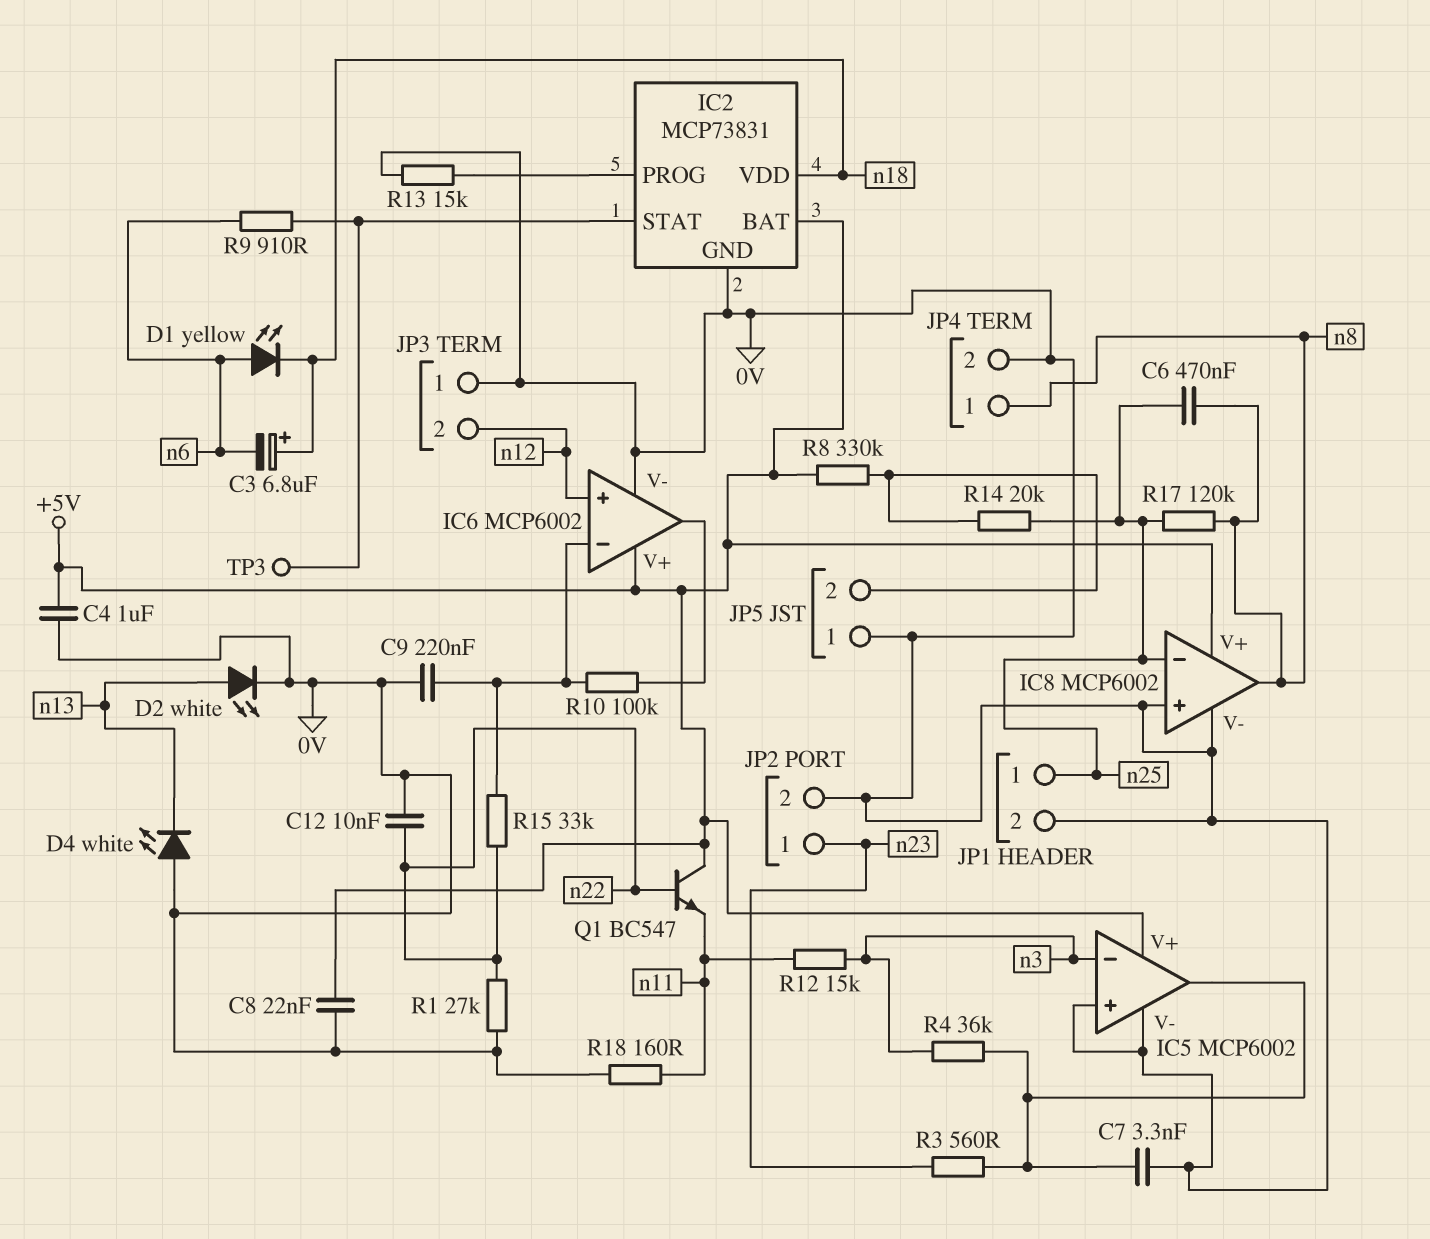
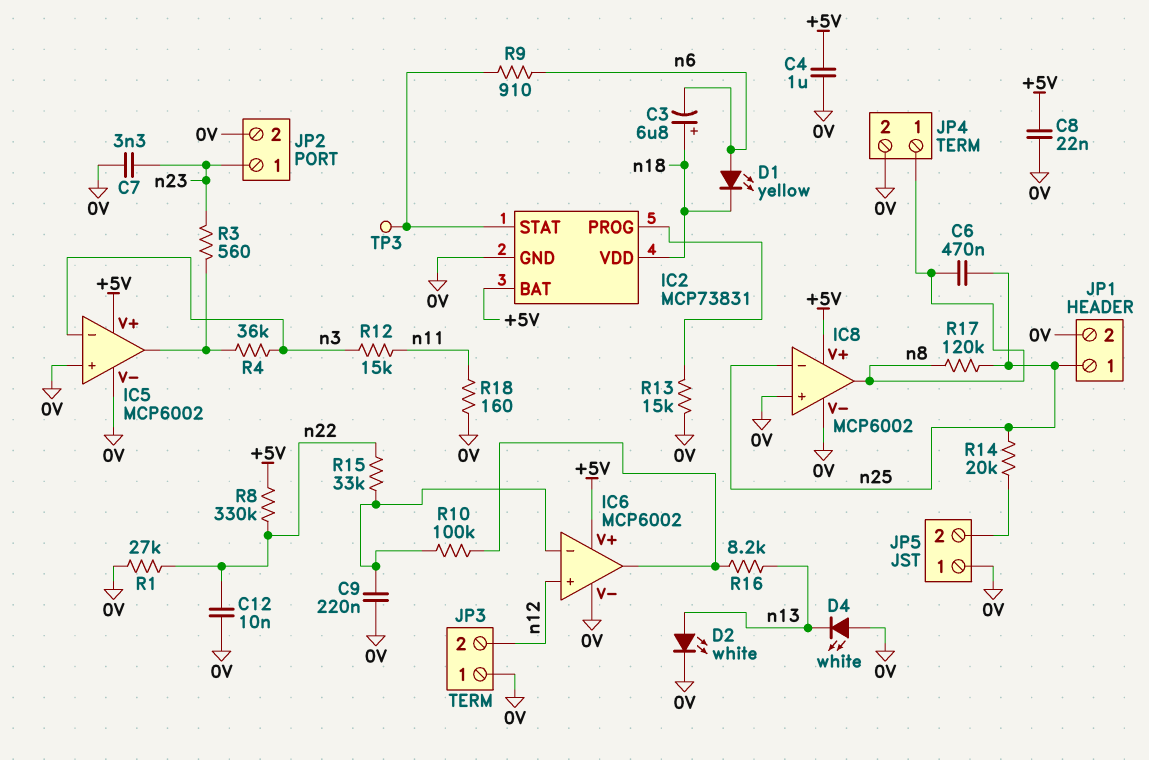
C7: 3.3nF (0V, IC5/out) -> 3.3nF (0V, n23)
Q1: NPN BC547 (B n22, C +5V, E n11) -> none
R8: 330k (+5V, JP5/2) -> 330k (+5V, n22)
R16: none -> 8.2k (IC6/out, n13)

